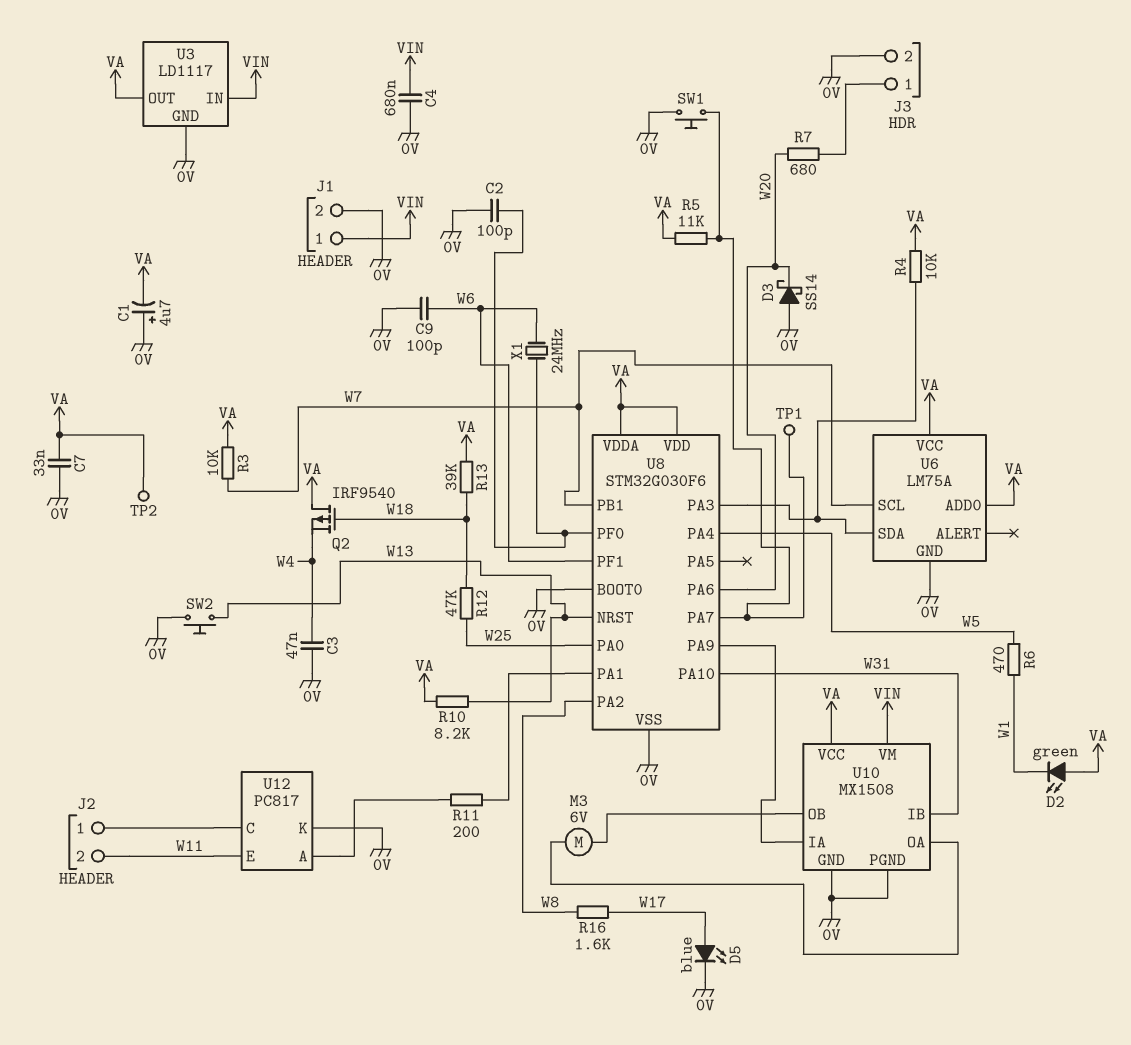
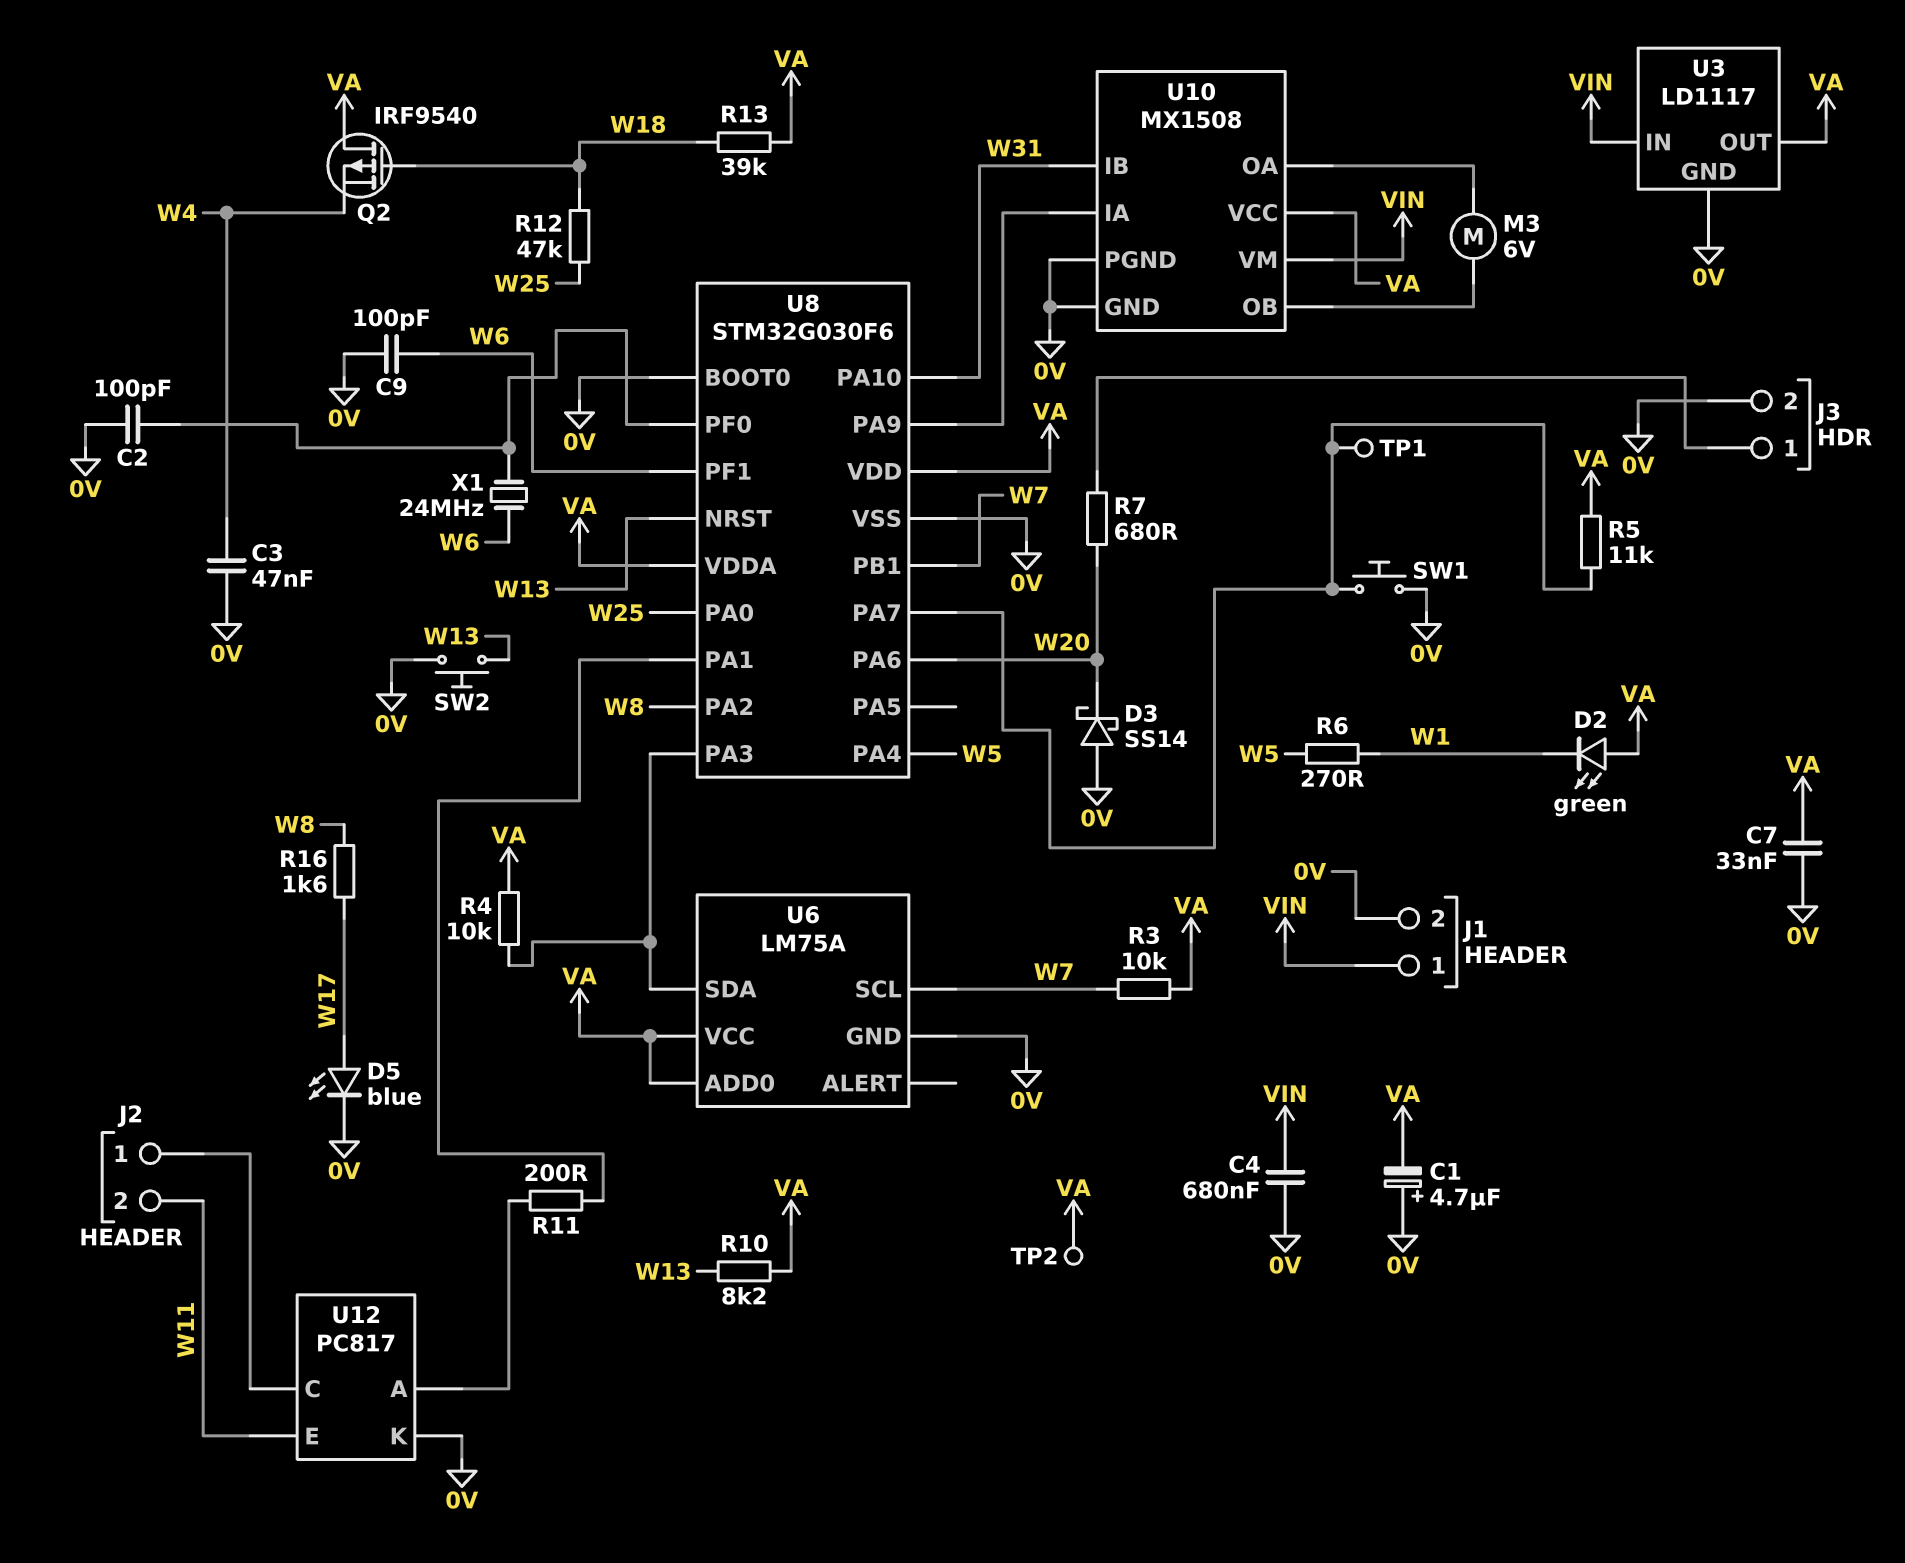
R6: 470 (W1, W5) -> 270 (W1, W5)

